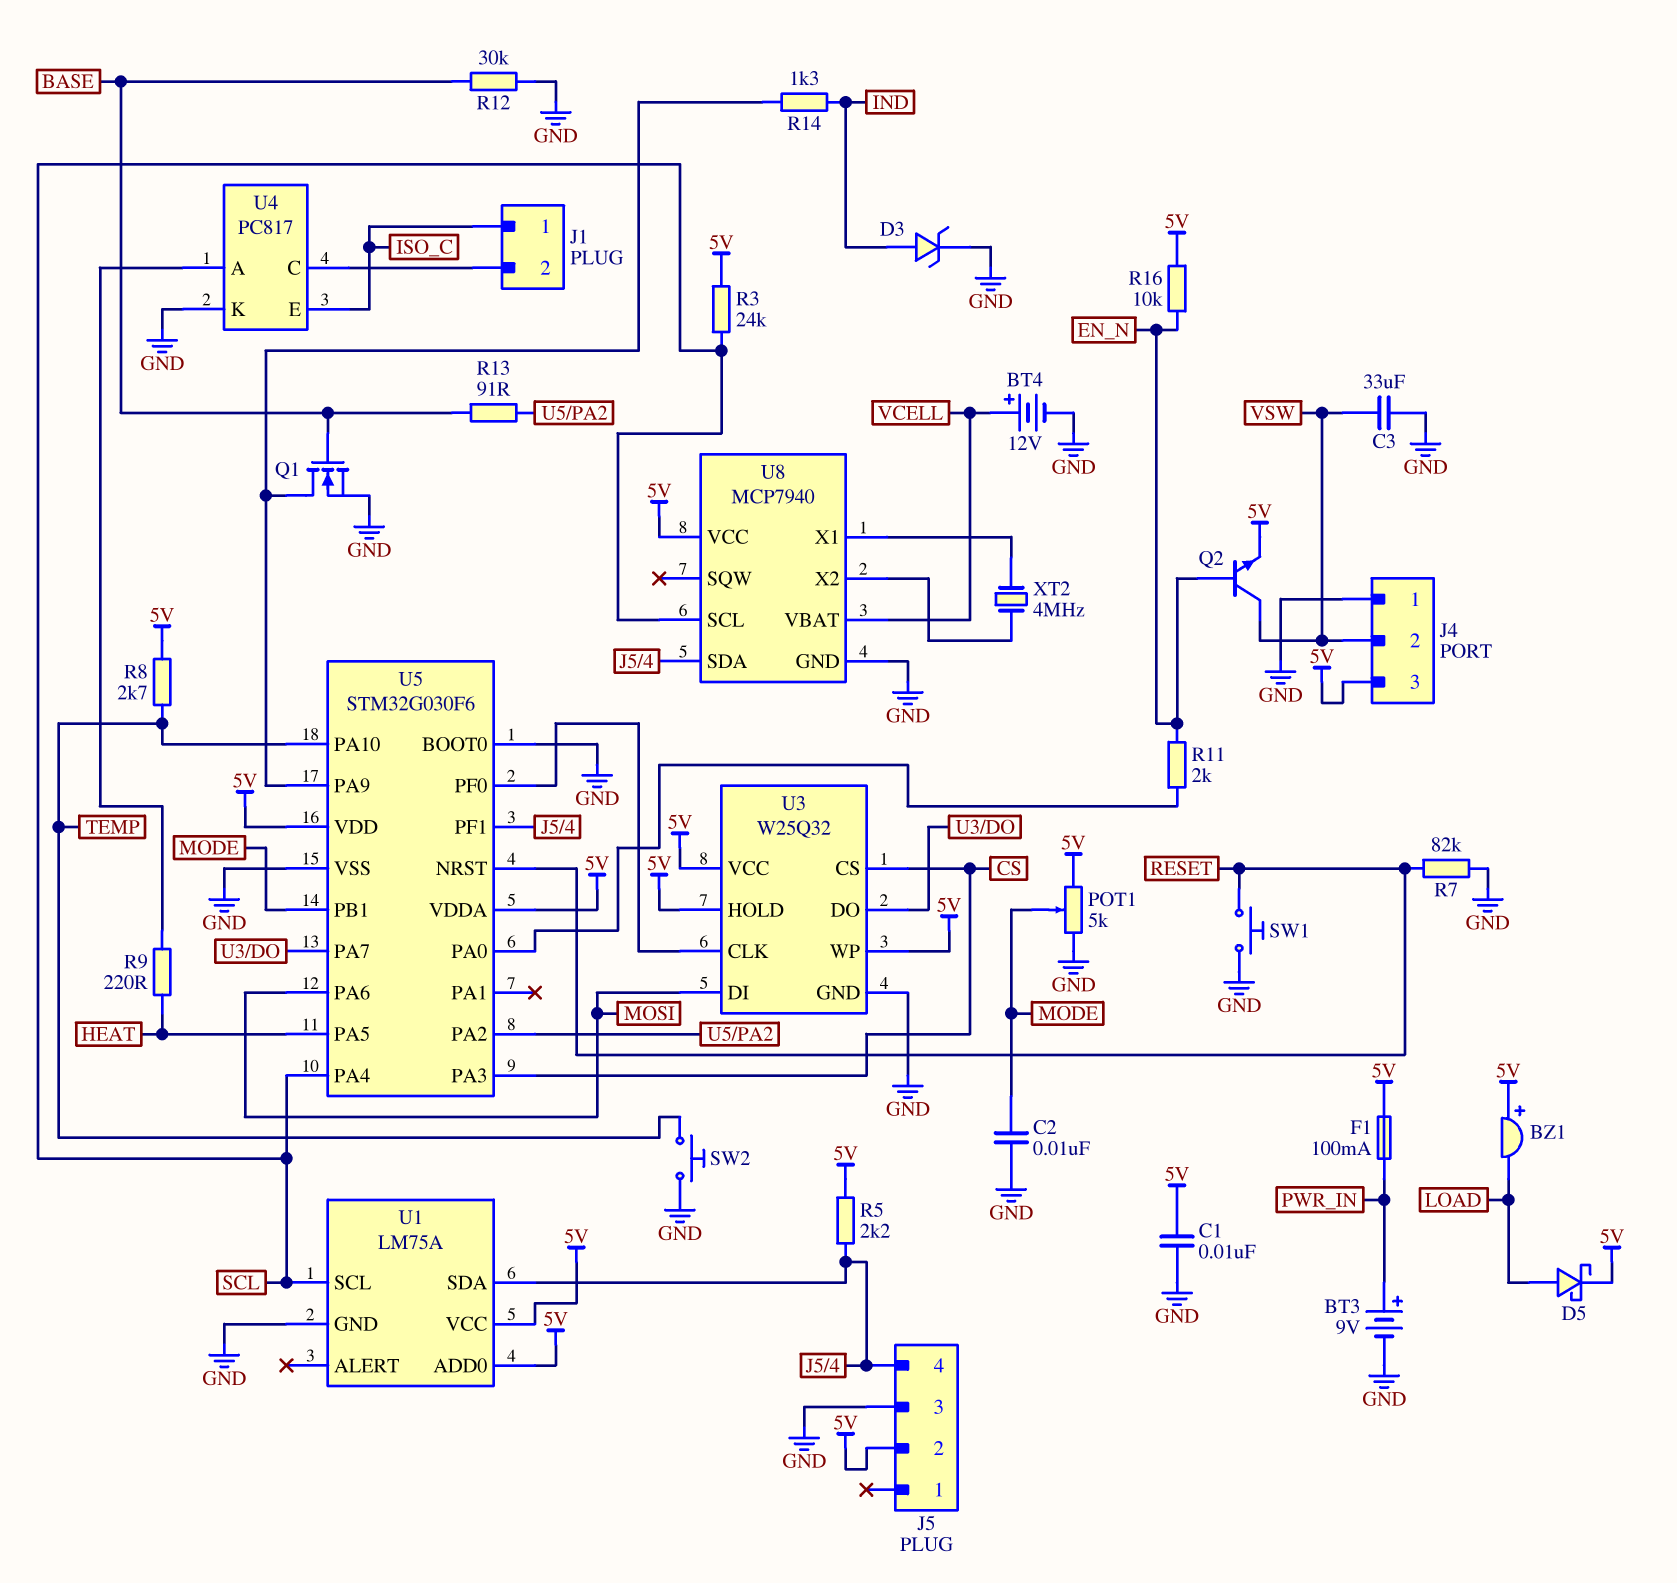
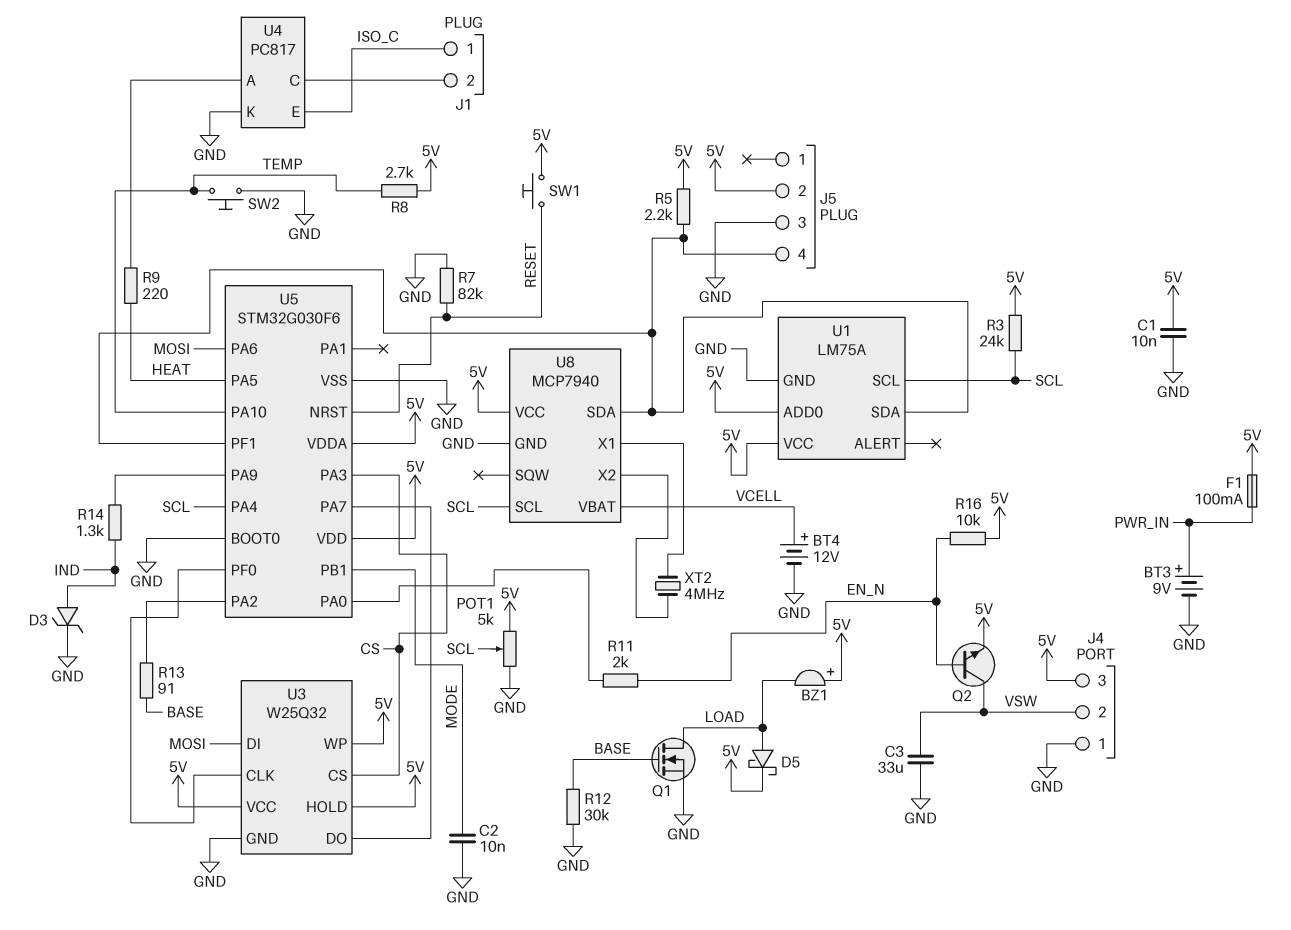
POT1: 5k (5V, GND, wiper MODE) -> 5k (5V, GND, wiper SCL)
Q1: NMOS (G BASE, D U5/PA9, S GND) -> NMOS (G BASE, D LOAD, S GND)
SW1: button (GND, RESET) -> button (5V, RESET)

